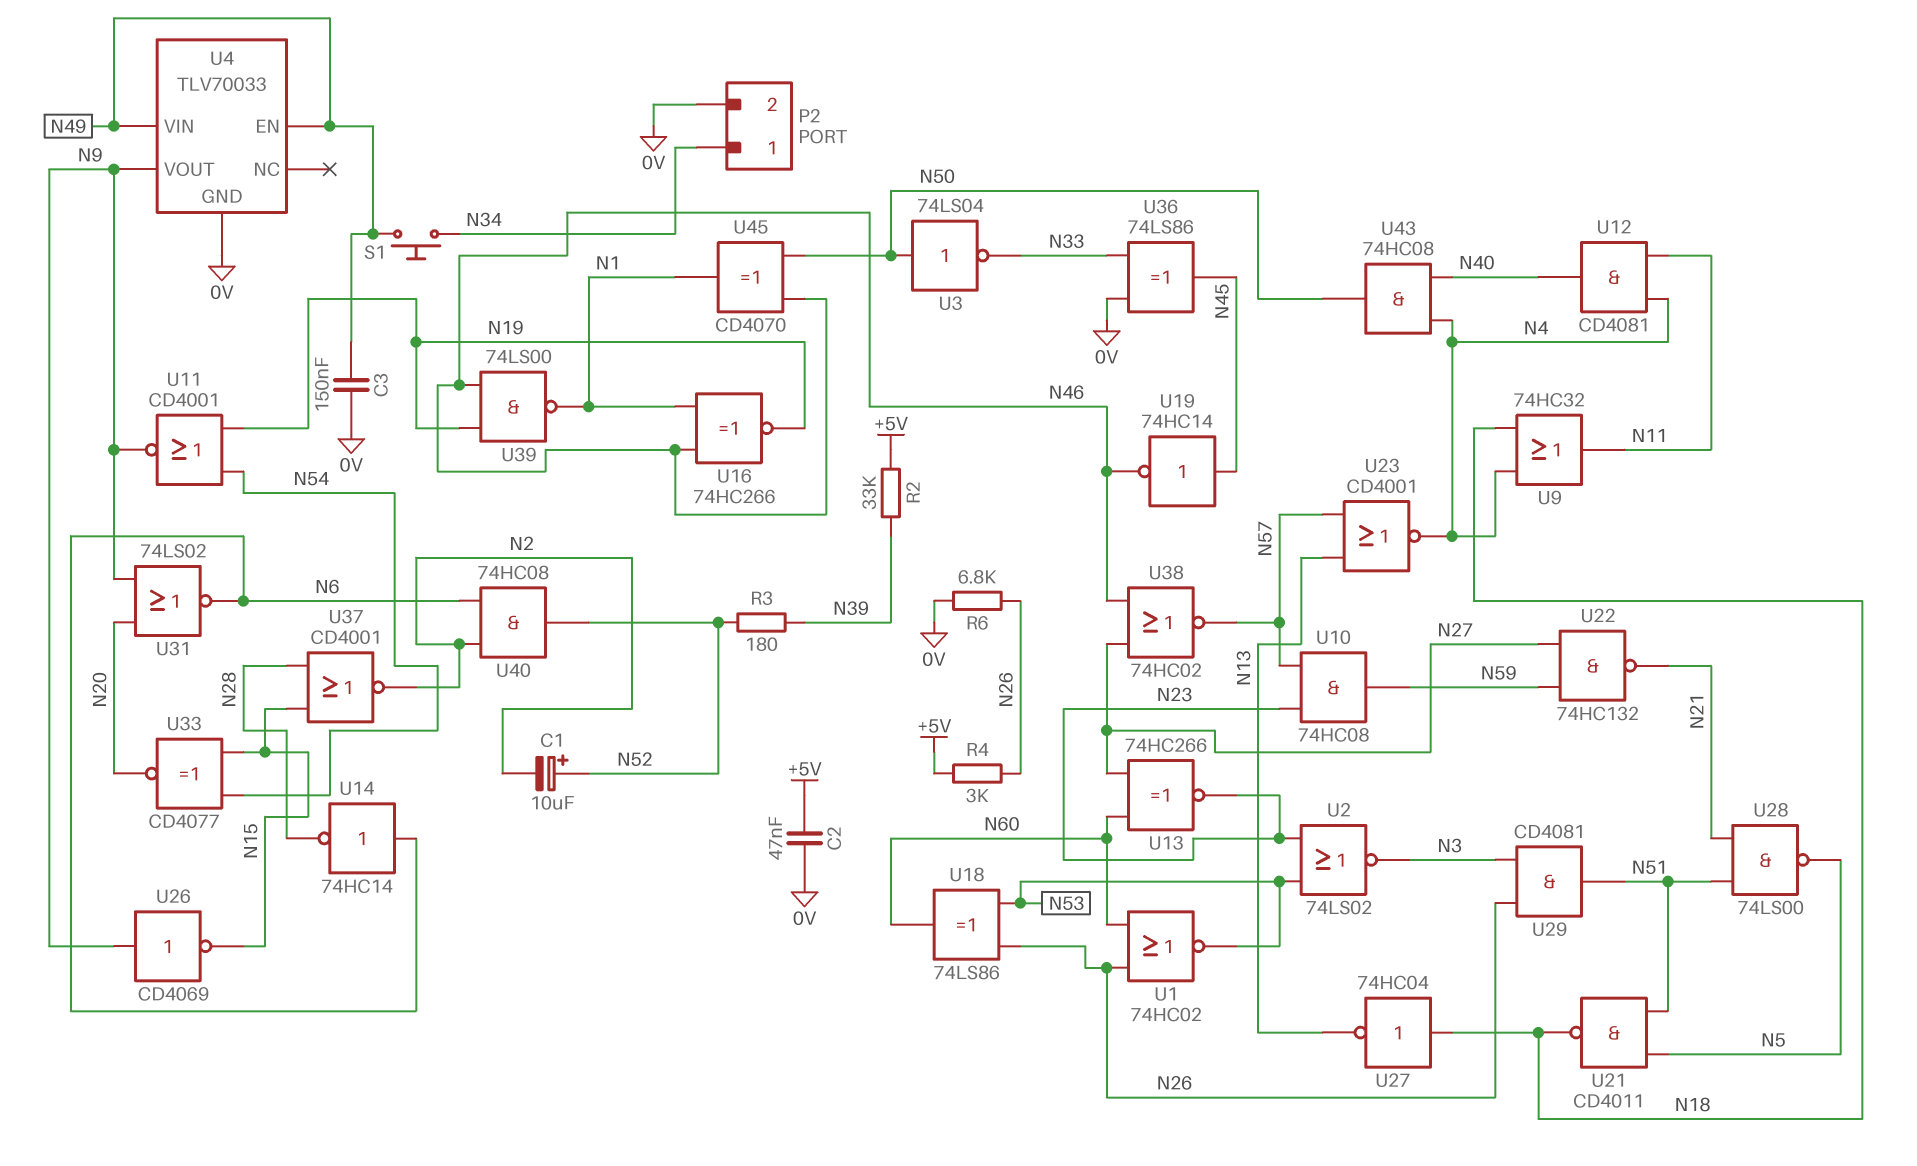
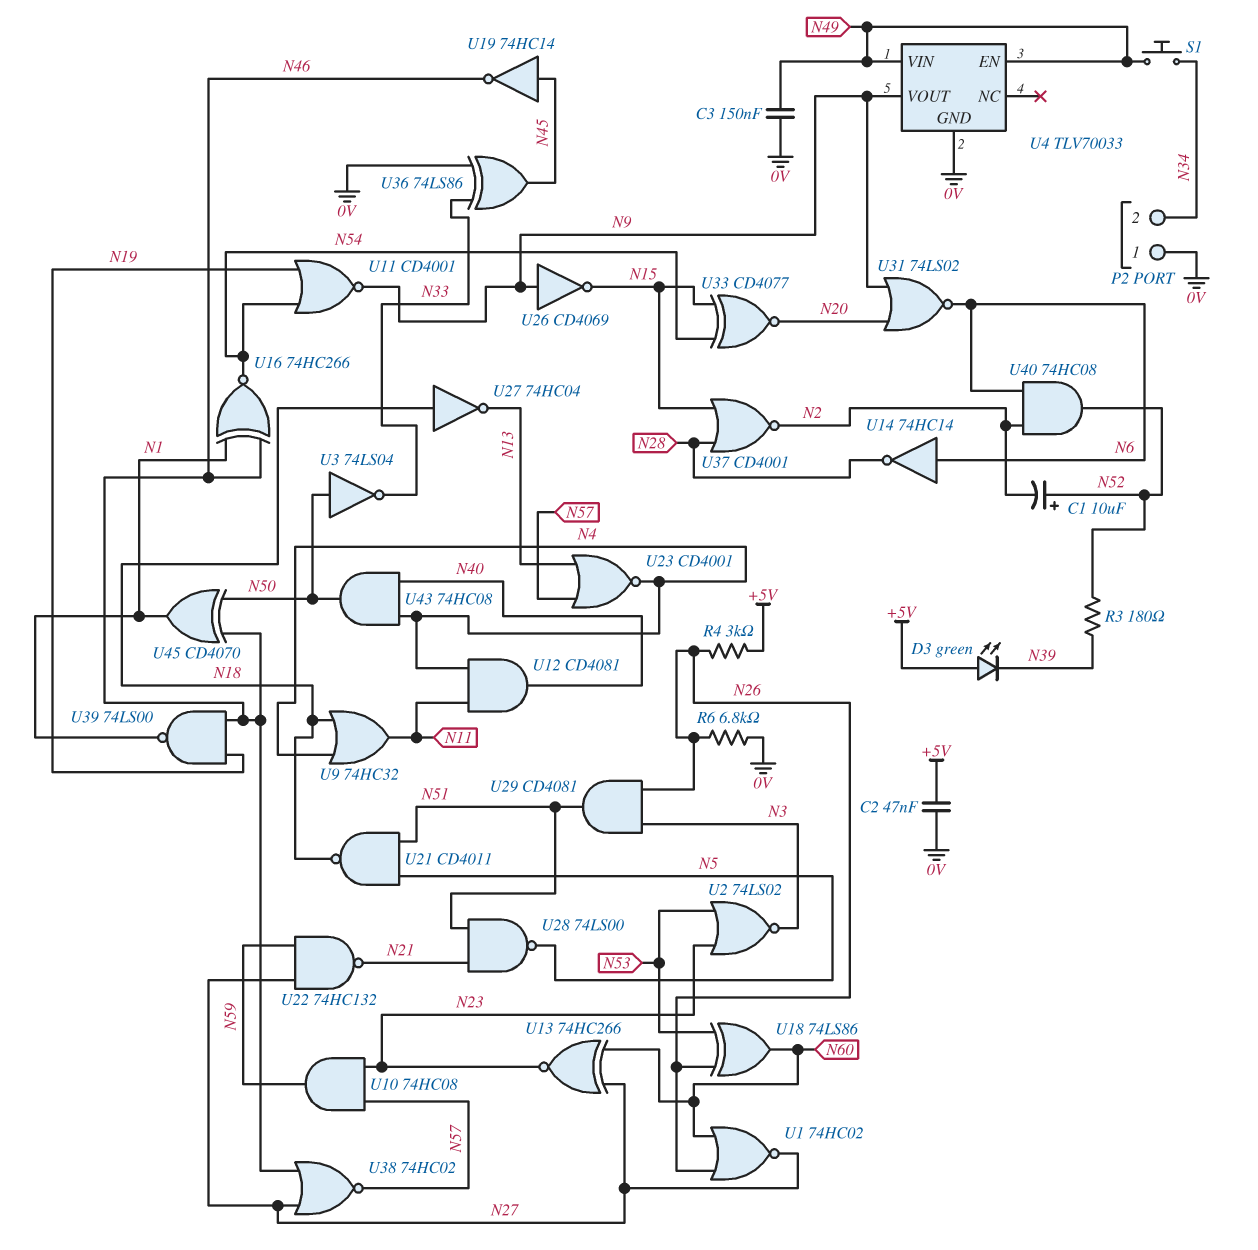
D3: none -> LED green (A +5V, K N39)
P2 pin 1: N34 -> 0V
P2 pin 2: 0V -> N34
R2: 33k (+5V, N39) -> none
U1: NOR 74HC02 (in N26, in N60, out N53) -> NOR 74HC02 (in N26, in N60, out N27)
U16: XNOR 74HC266 (in N1, in N46, out N19) -> XNOR 74HC266 (in N1, in N46, out N54)

